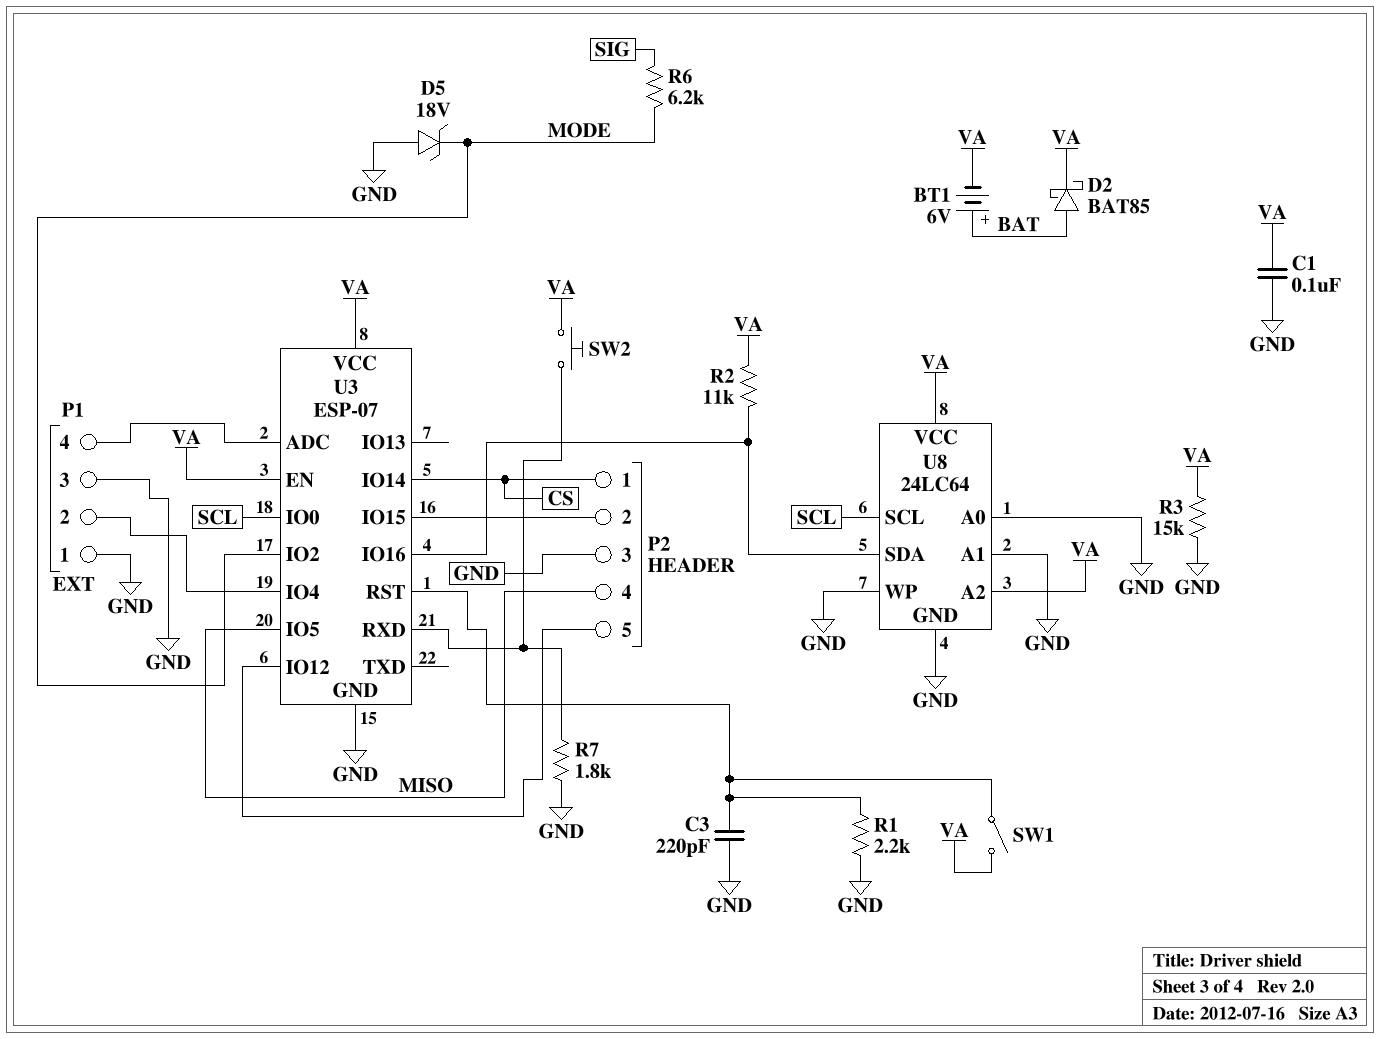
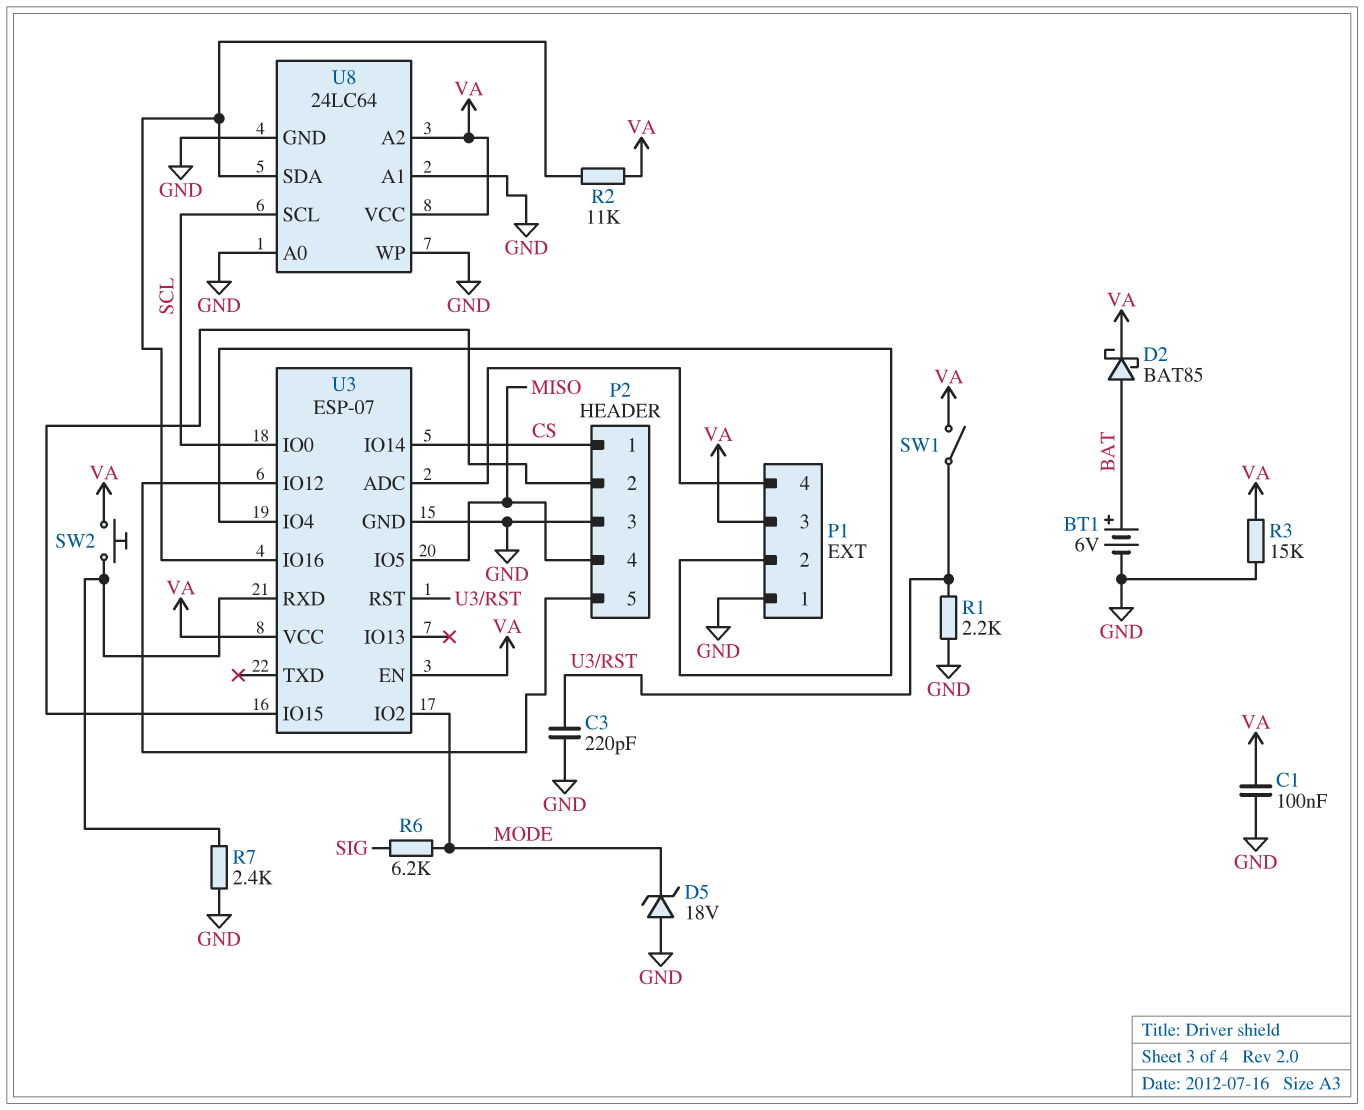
BT1: 6V (plus BAT, minus VA) -> 6V (plus BAT, minus GND)
P1 pin 3: GND -> VA
R7: 1.8k (GND, U3/RXD) -> 2.4k (GND, U3/RXD)

